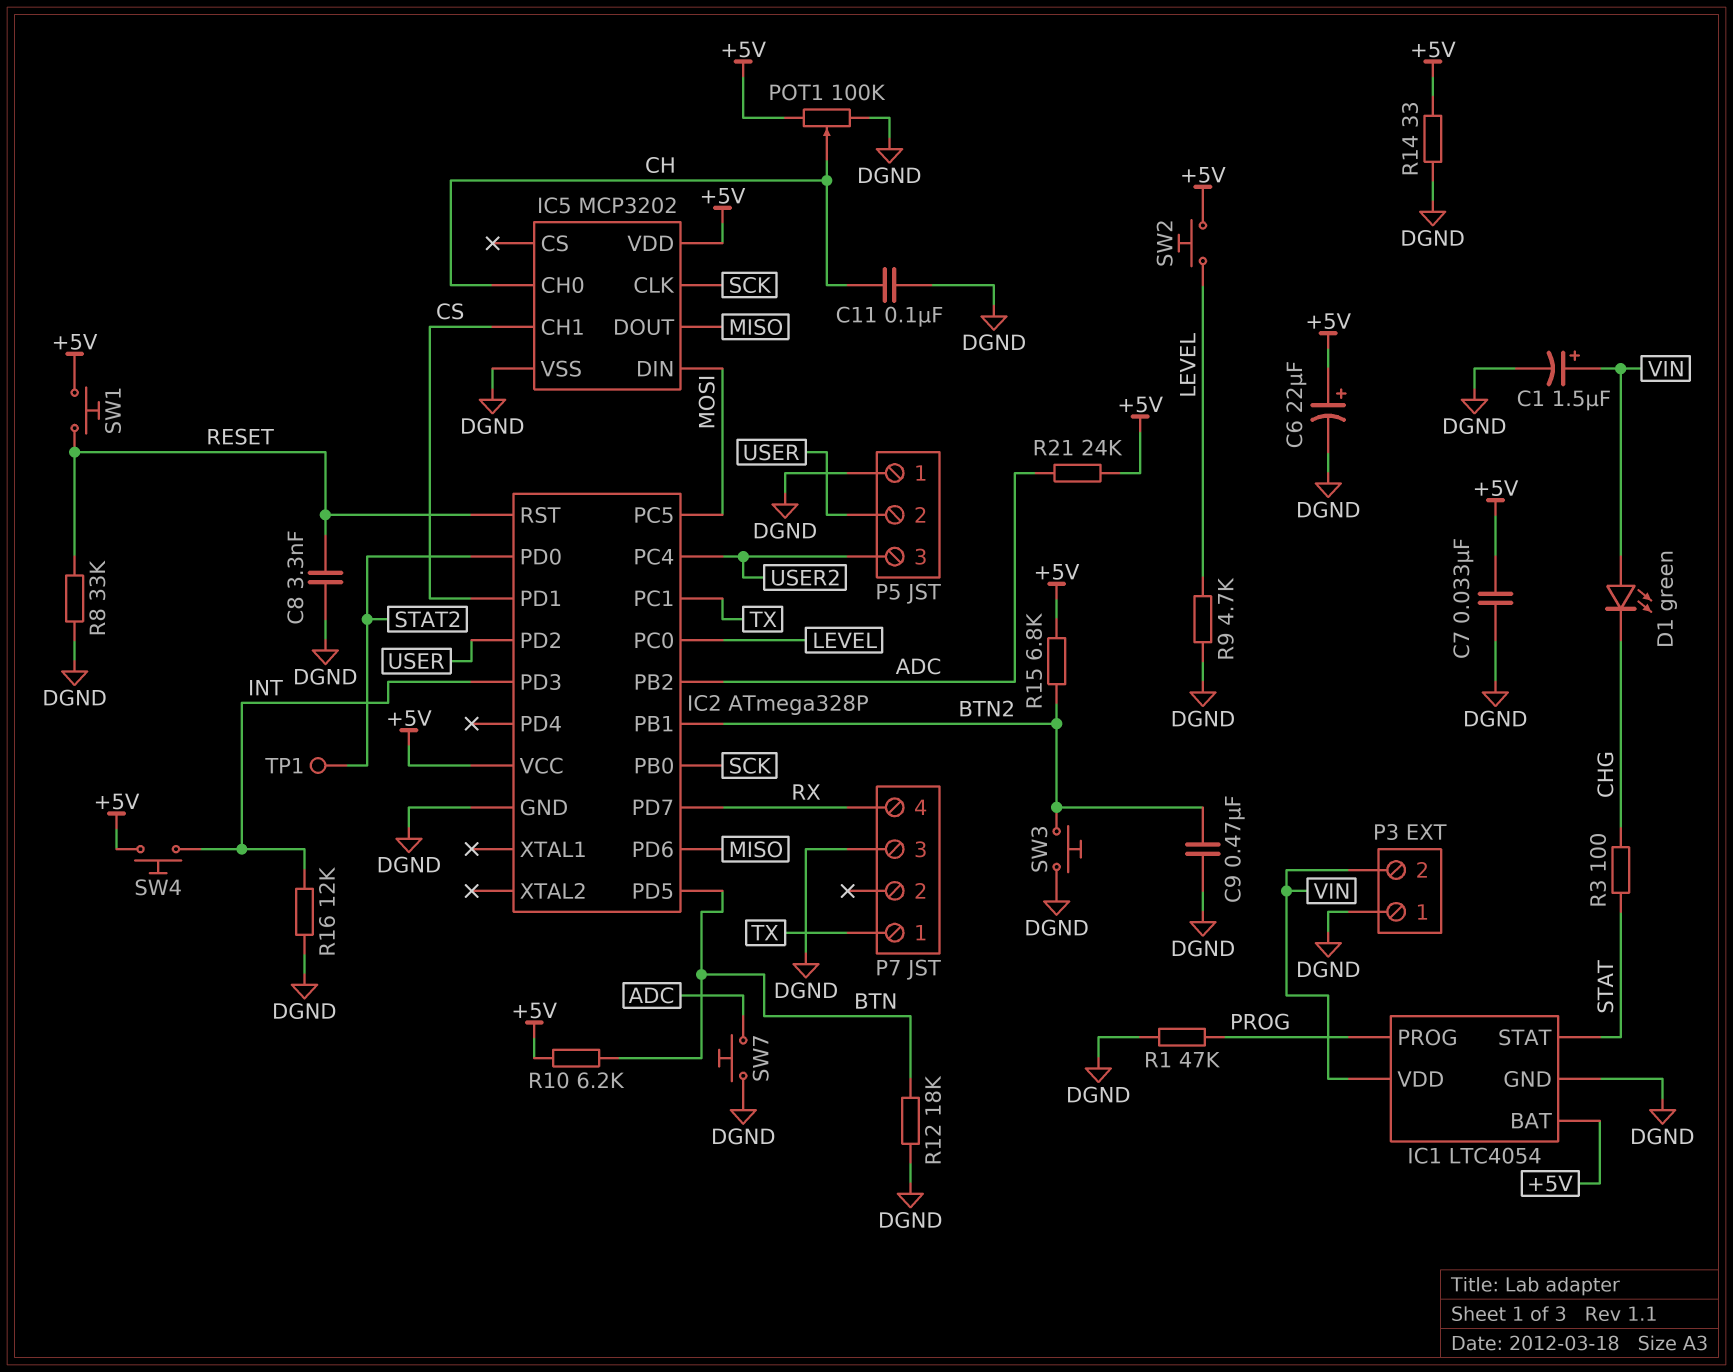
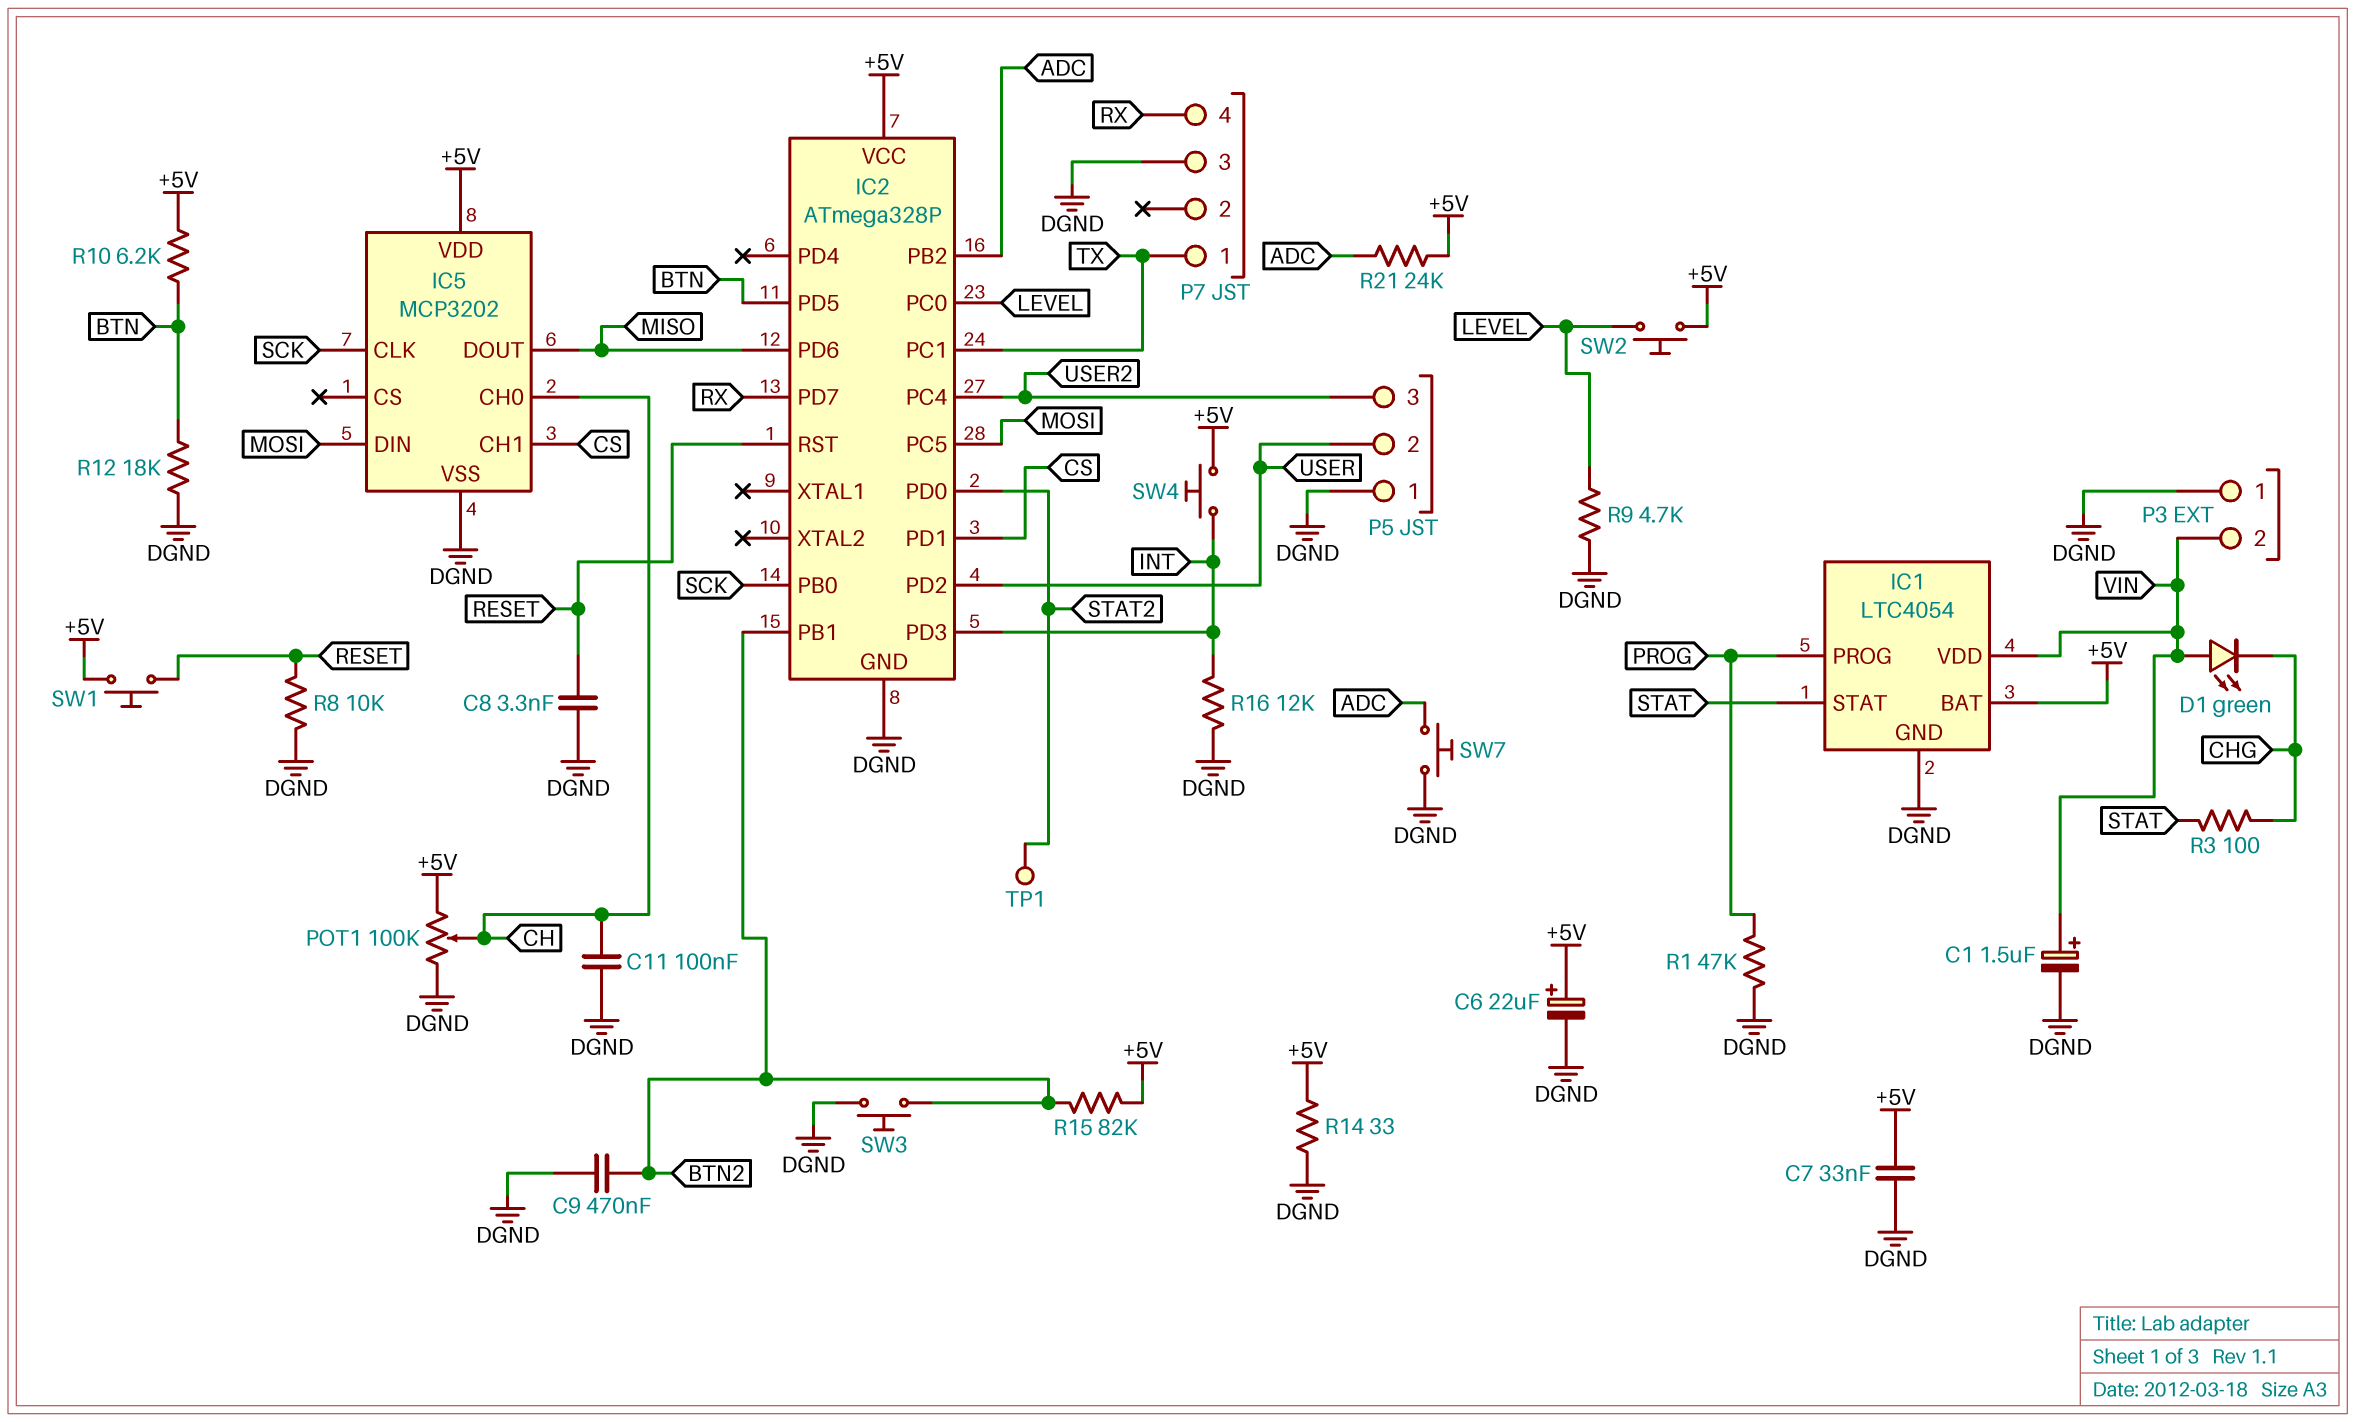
R8: 33k (DGND, RESET) -> 10k (DGND, RESET)
R15: 6.8k (+5V, BTN2) -> 82k (+5V, BTN2)

